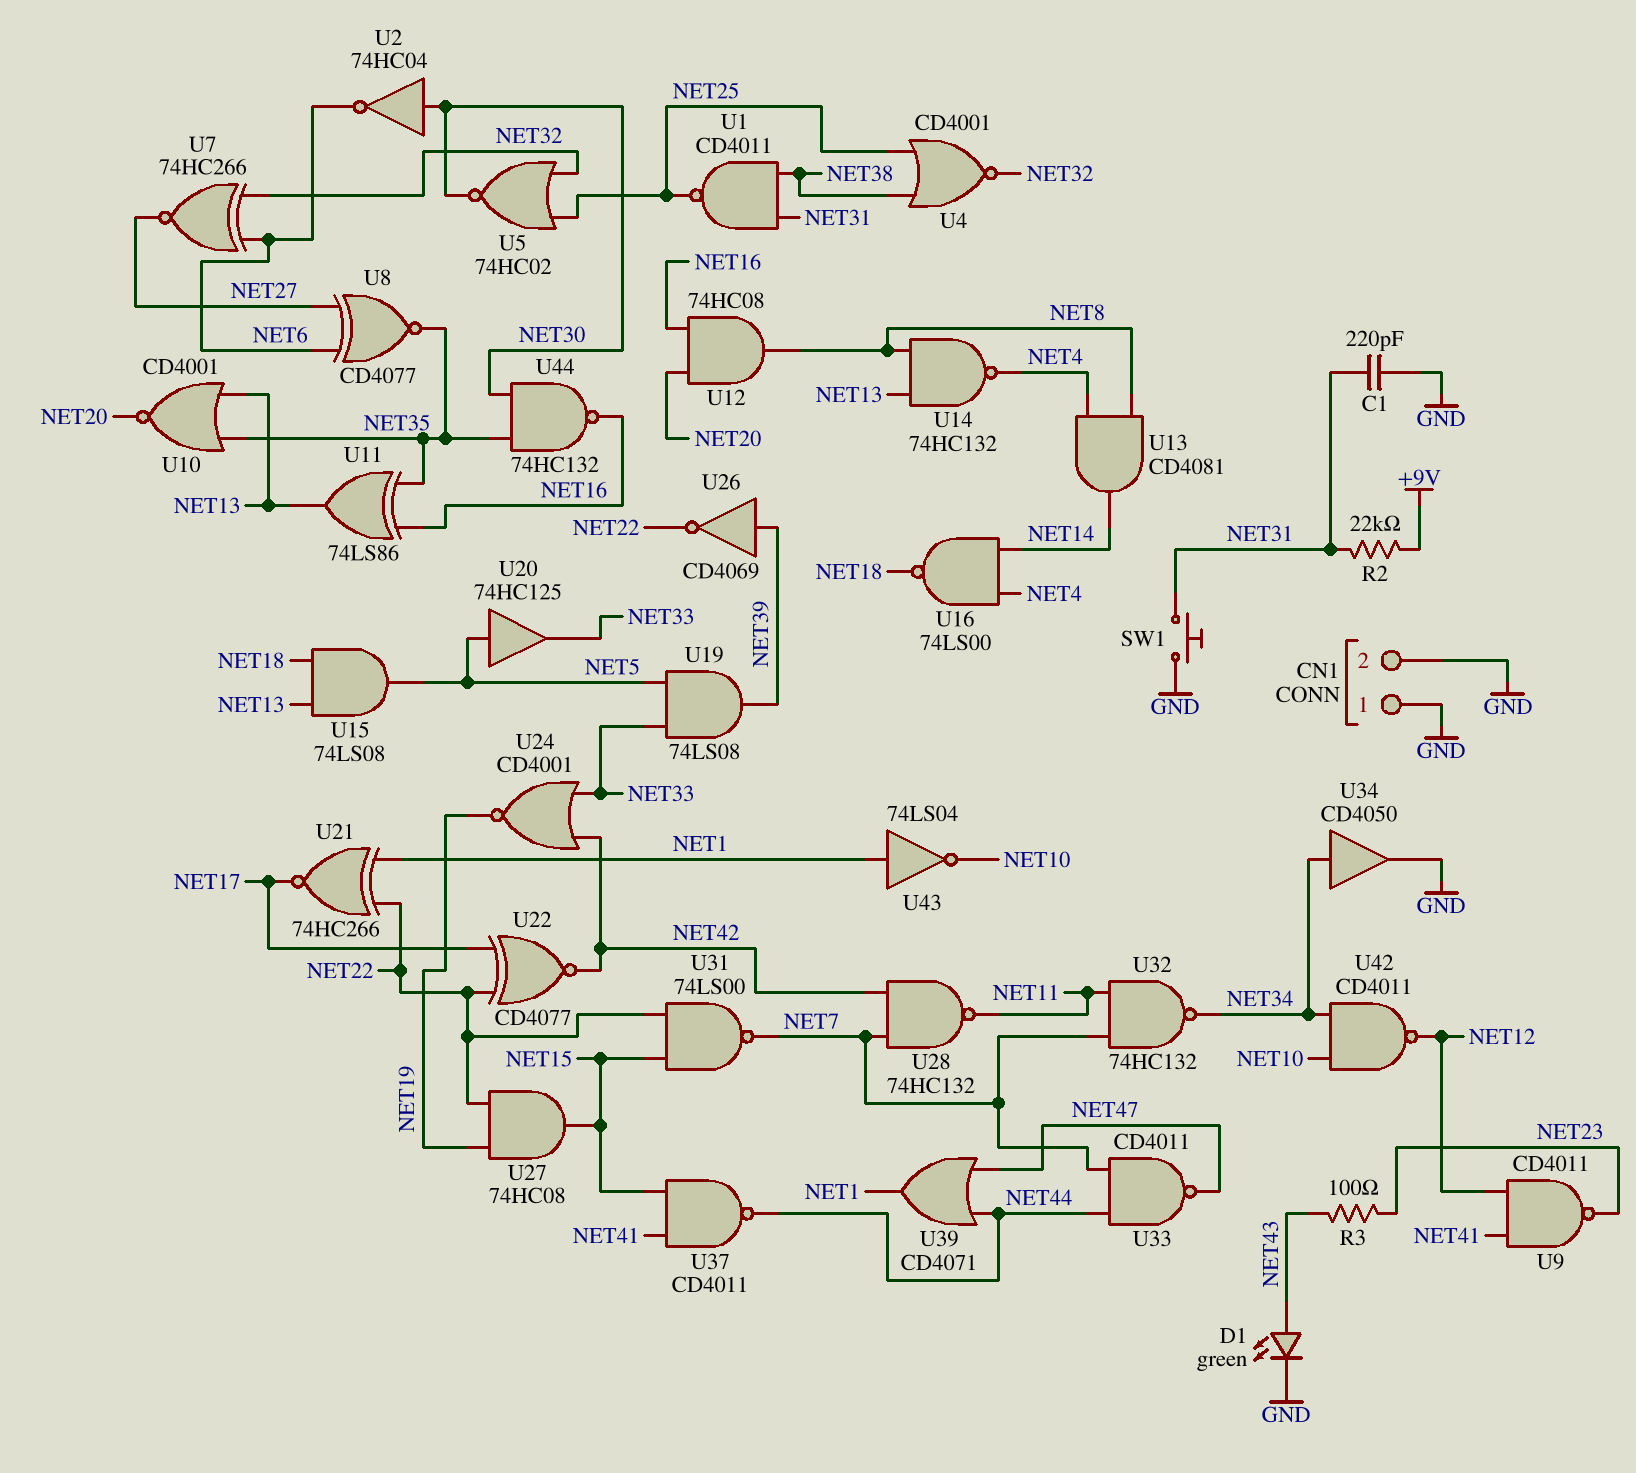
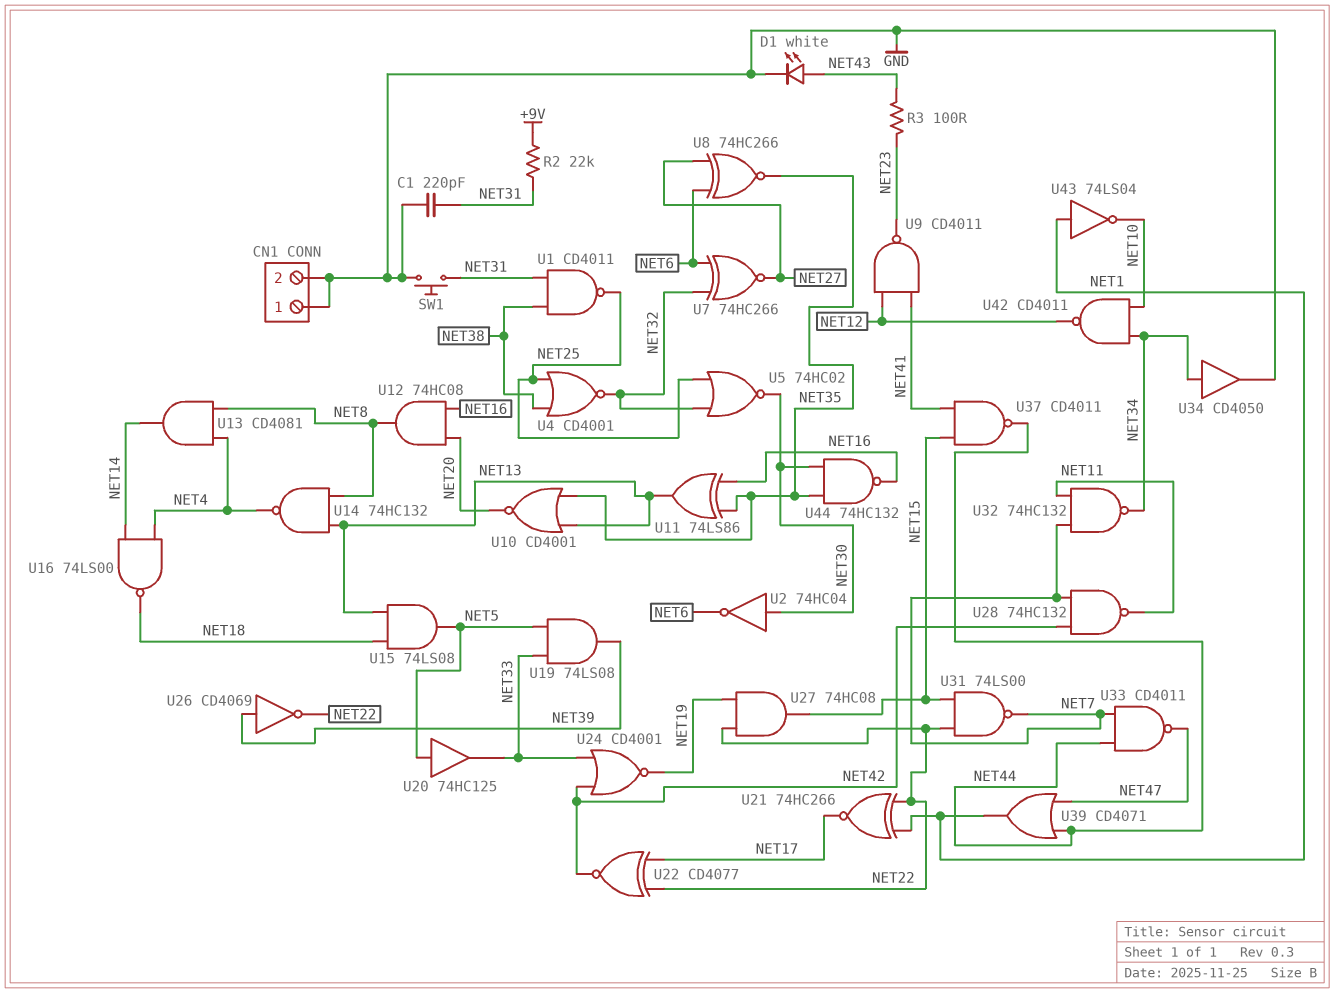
D1: LED green (A NET43, K GND) -> LED white (A NET43, K GND)
U8: XNOR CD4077 (in NET6, in NET27, out NET35) -> XNOR 74HC266 (in NET6, in NET27, out NET35)

